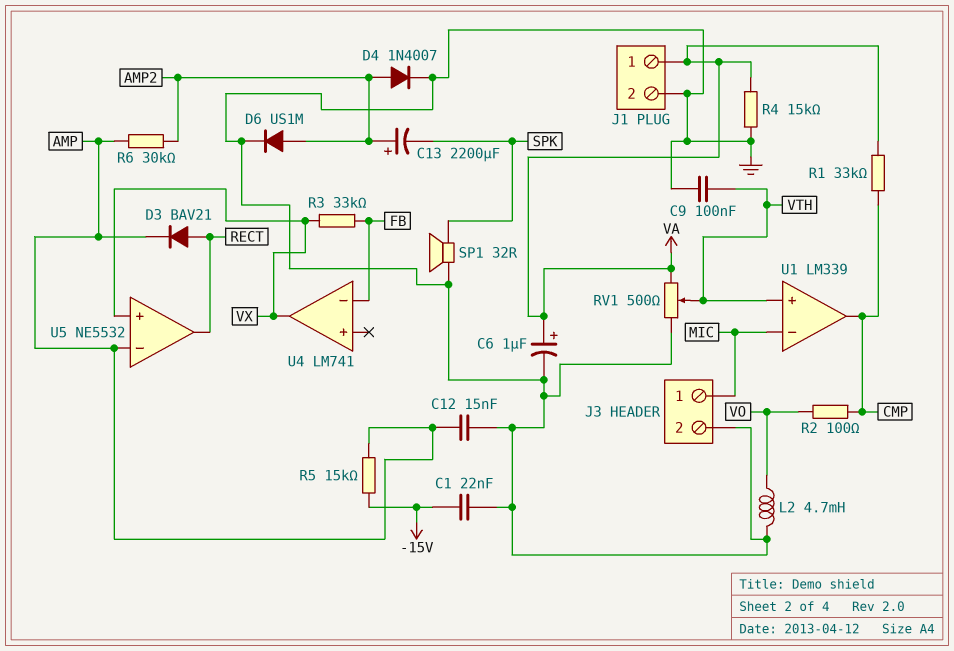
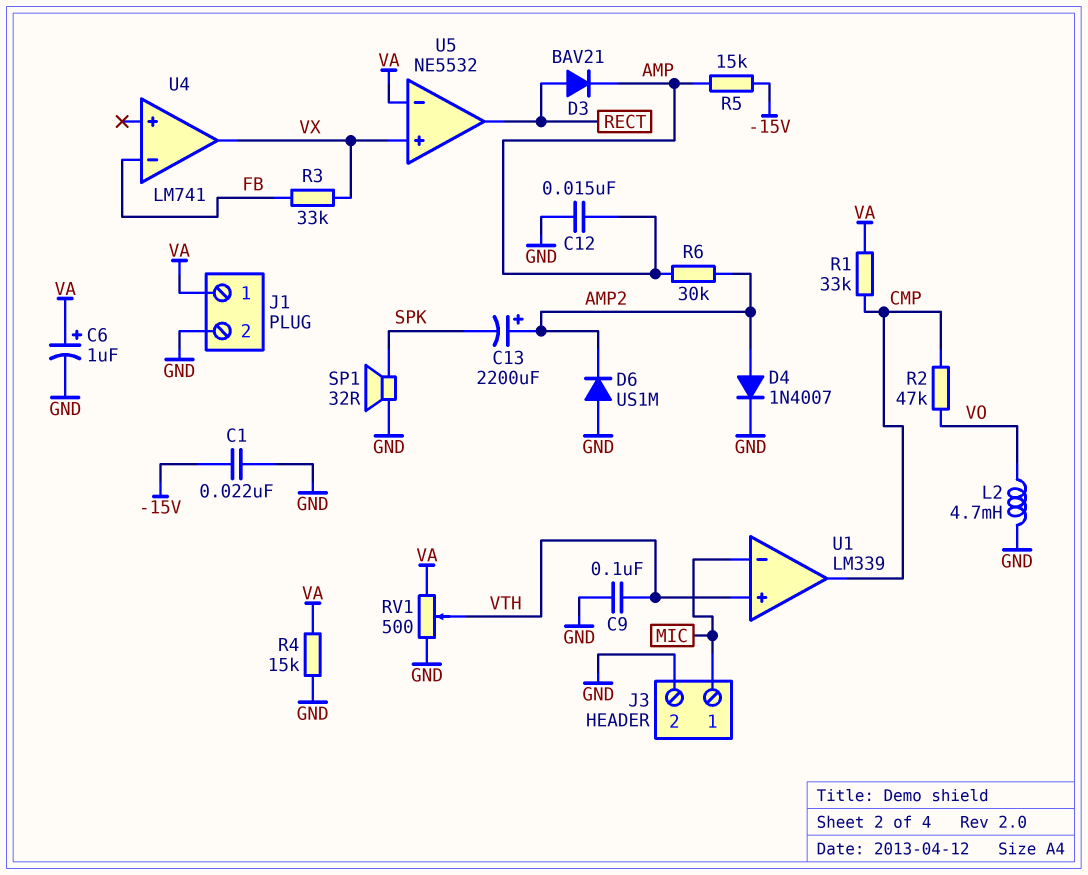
D6: diode US1M (A AMP2, K GND) -> diode US1M (A GND, K AMP2)
R2: 100 (CMP, VO) -> 47k (CMP, VO)
U5 pin in-: AMP -> VA

